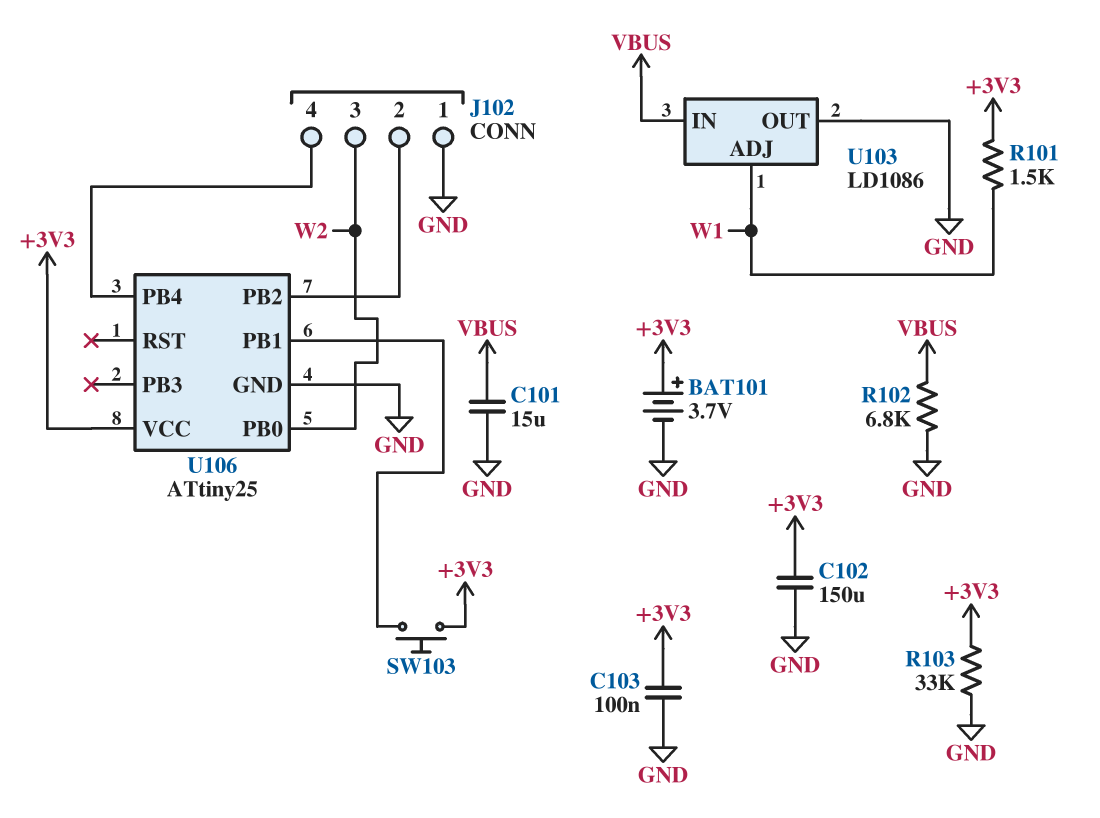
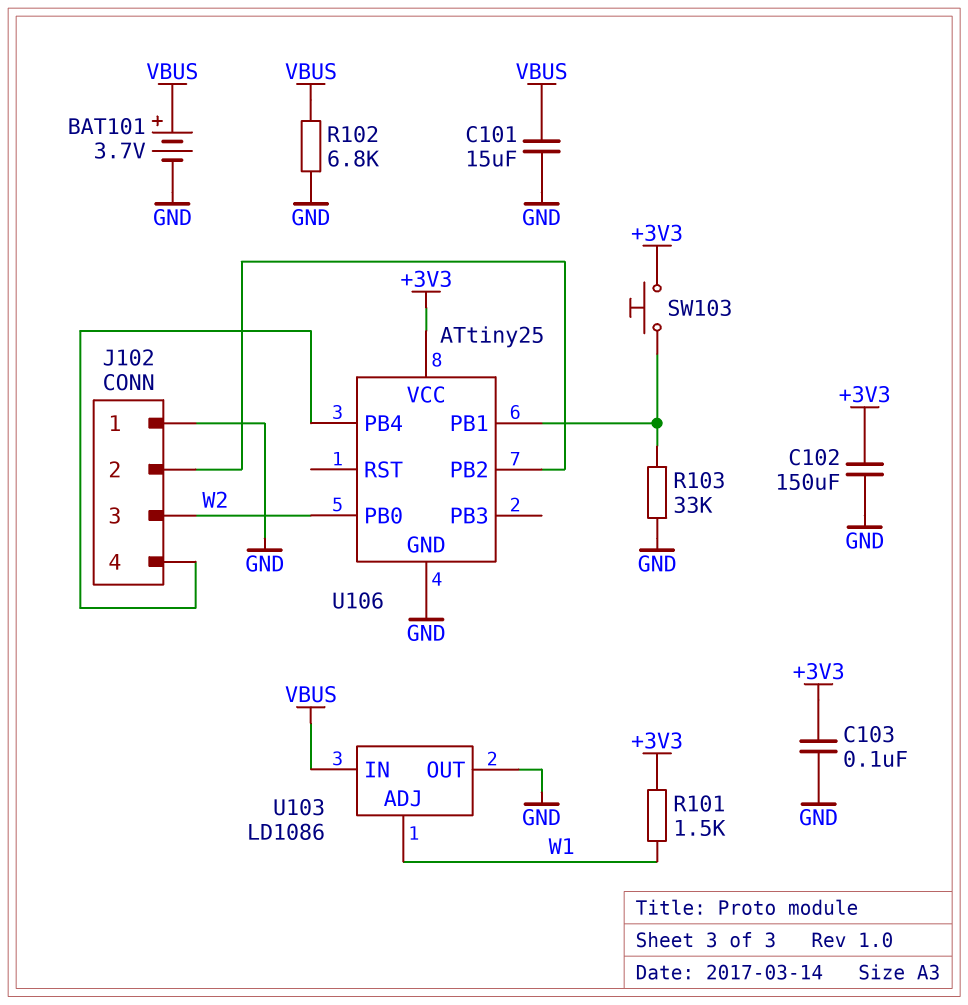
BAT101: 3.7V (plus +3V3, minus GND) -> 3.7V (plus VBUS, minus GND)
R103: 33k (+3V3, GND) -> 33k (GND, U106/PB1)

